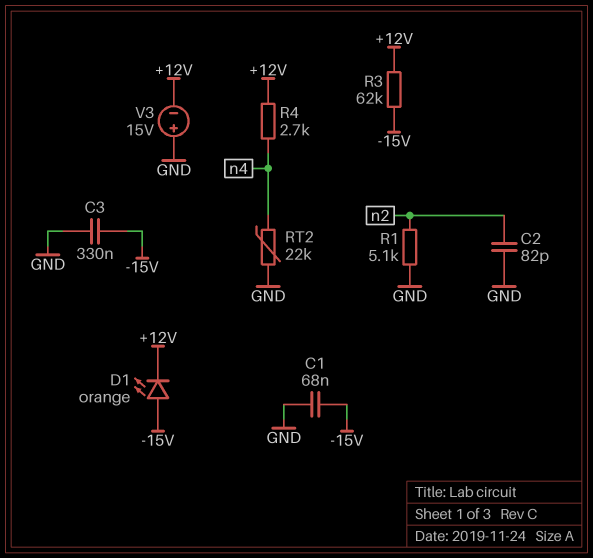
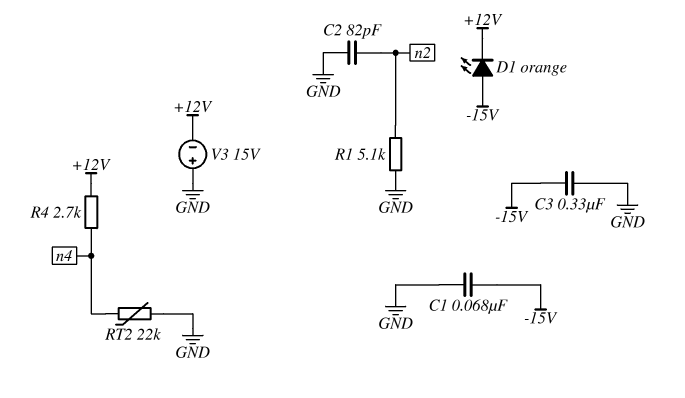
R3: 62k (+12V, -15V) -> none

